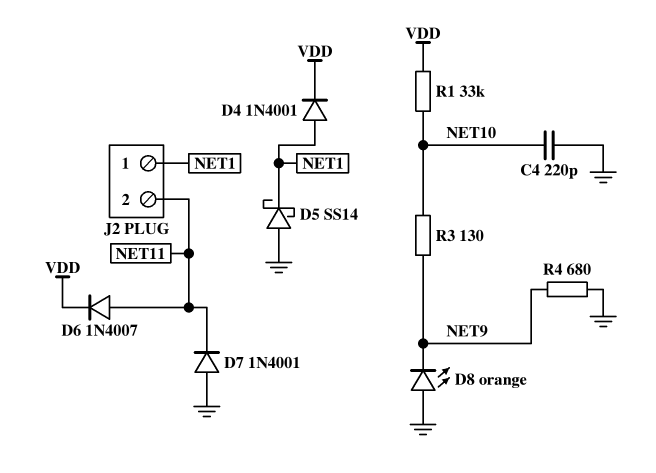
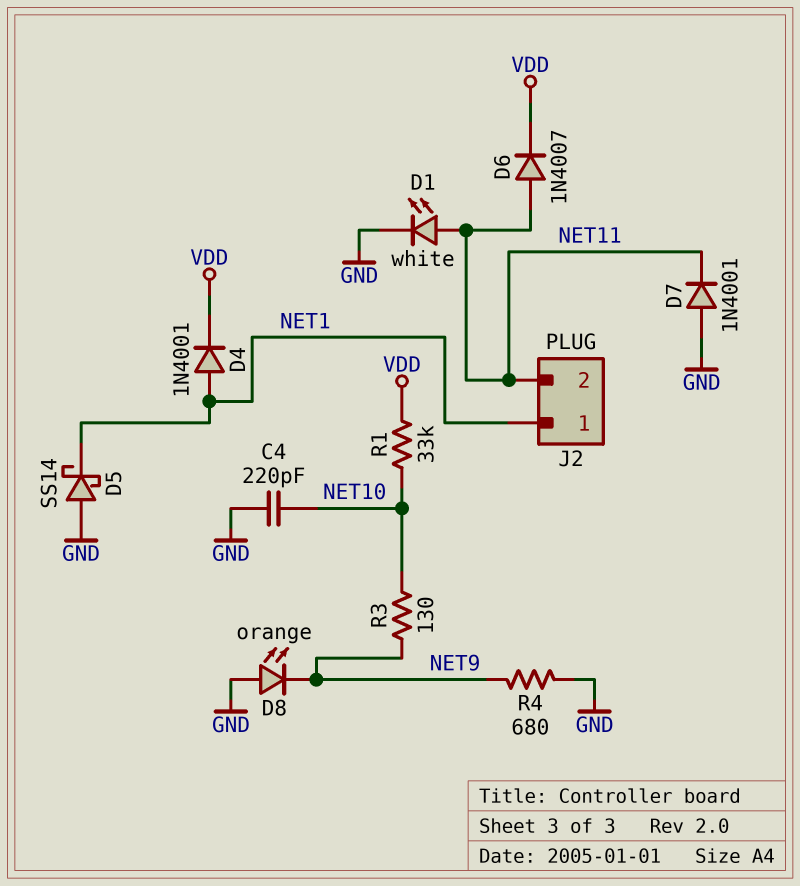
D1: none -> LED white (A NET11, K GND)

